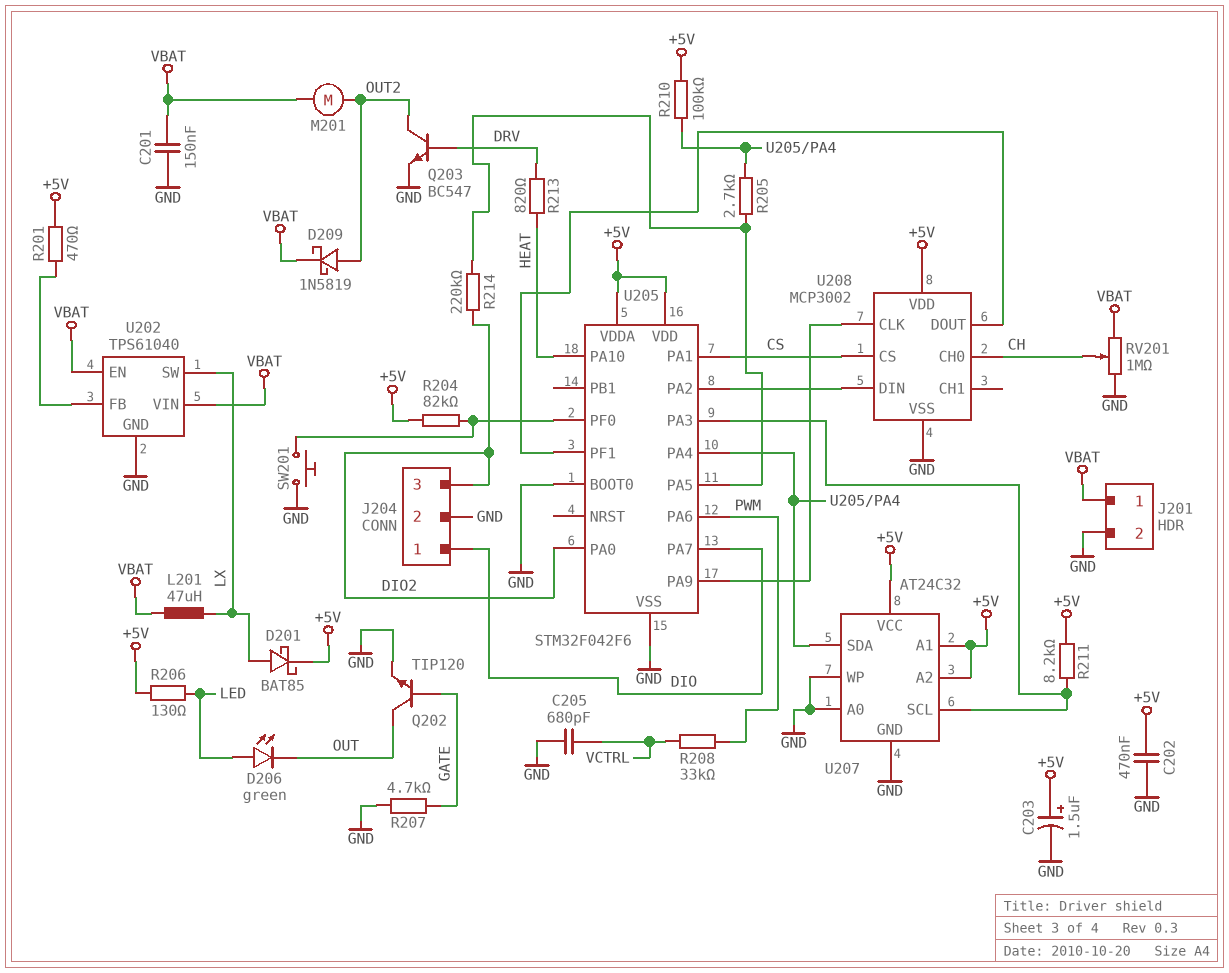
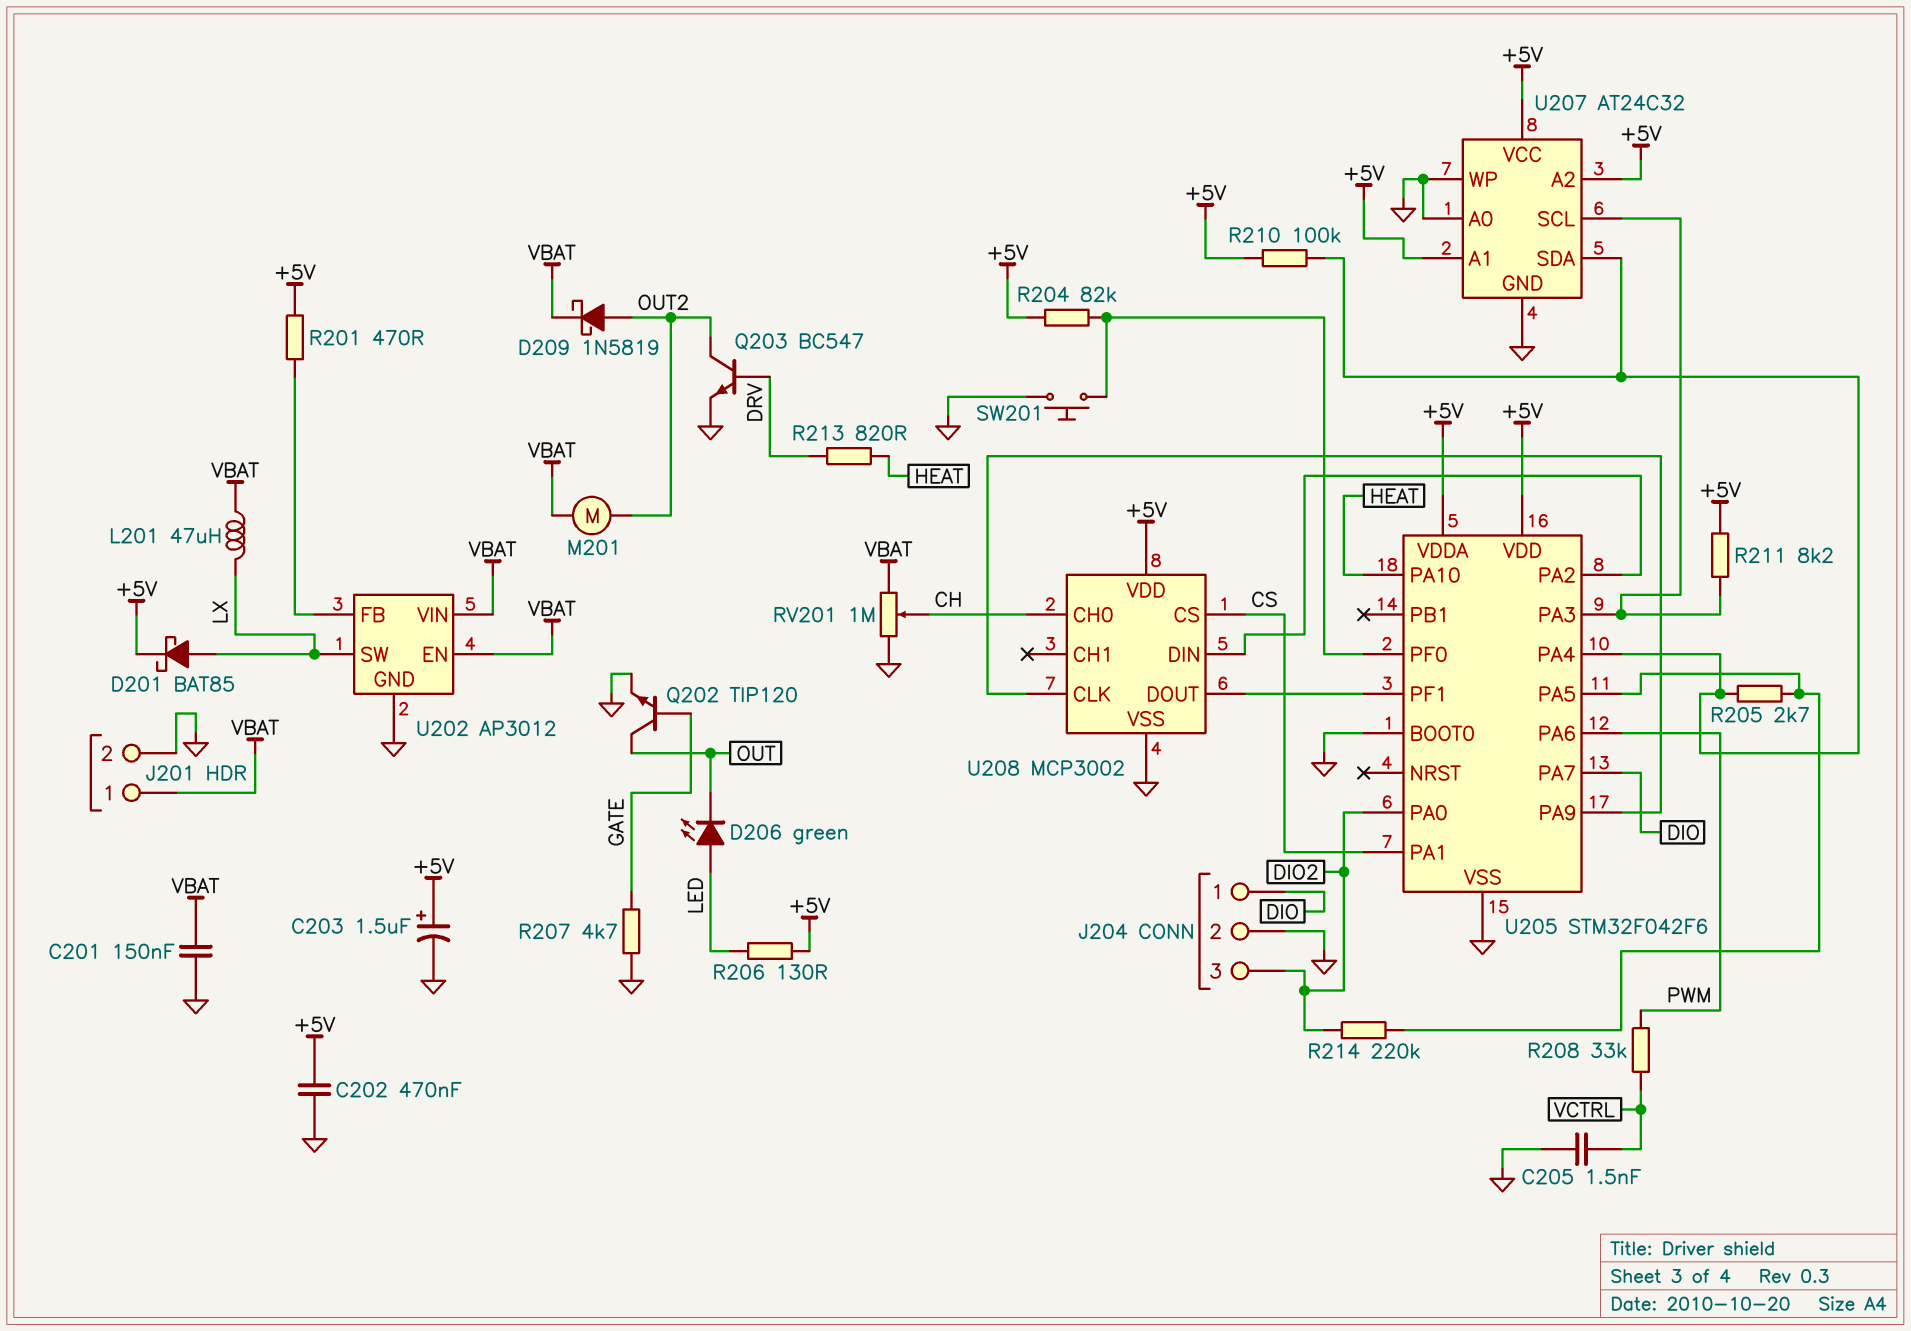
C205: 680pF (GND, VCTRL) -> 1.5nF (GND, VCTRL)
U202: TPS61040 -> AP3012

